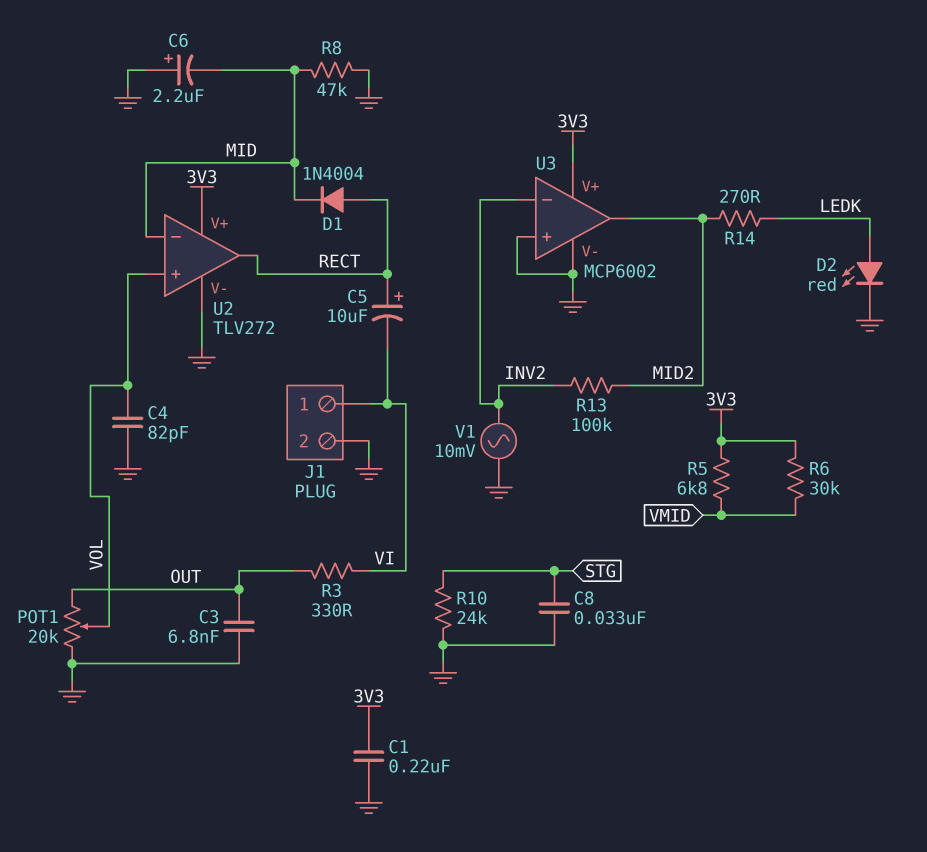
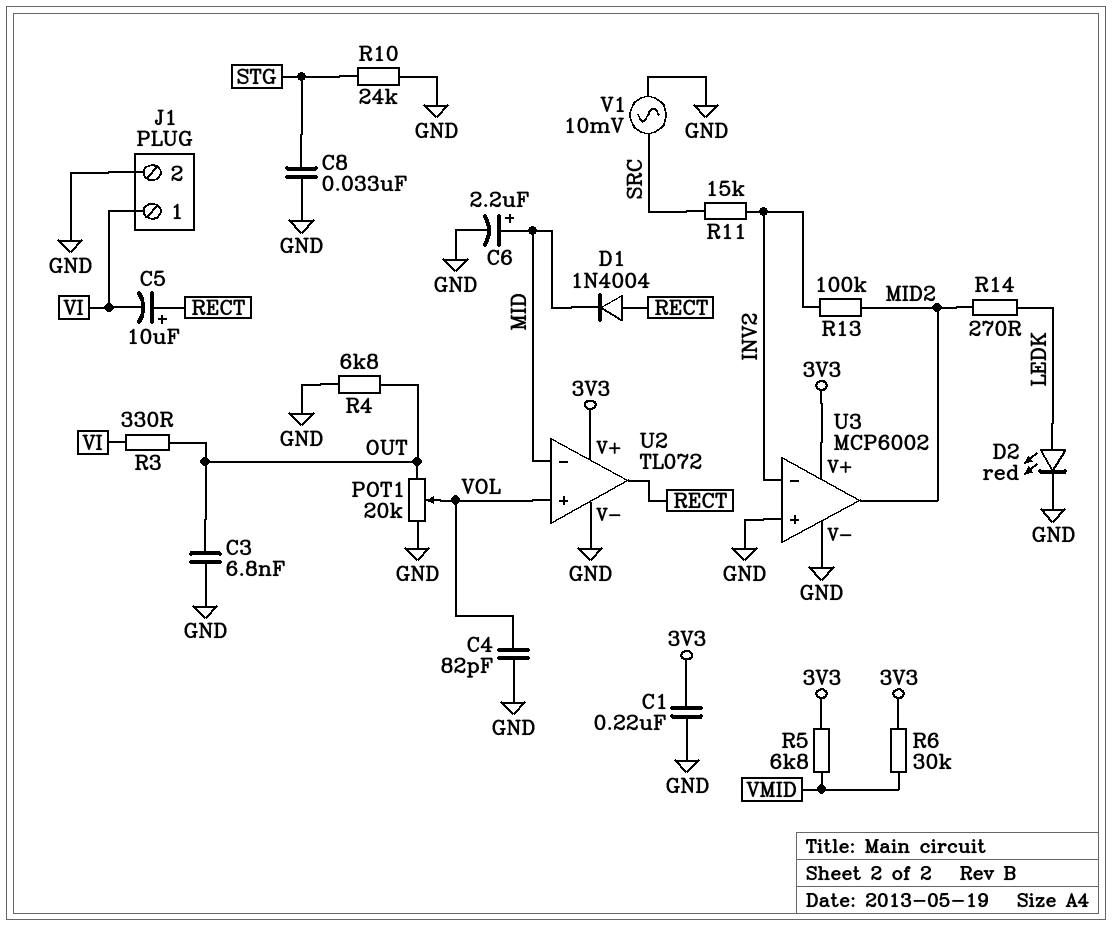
C6: 2.2uF (plus GND, minus MID) -> 2.2uF (plus MID, minus GND)
R4: none -> 6.8k (GND, OUT)
R8: 47k (GND, MID) -> none
R11: none -> 15k (INV2, SRC)
U2: TLV272 -> TL072
V1: AC 10mV (GND, INV2) -> AC 10mV (GND, SRC)

